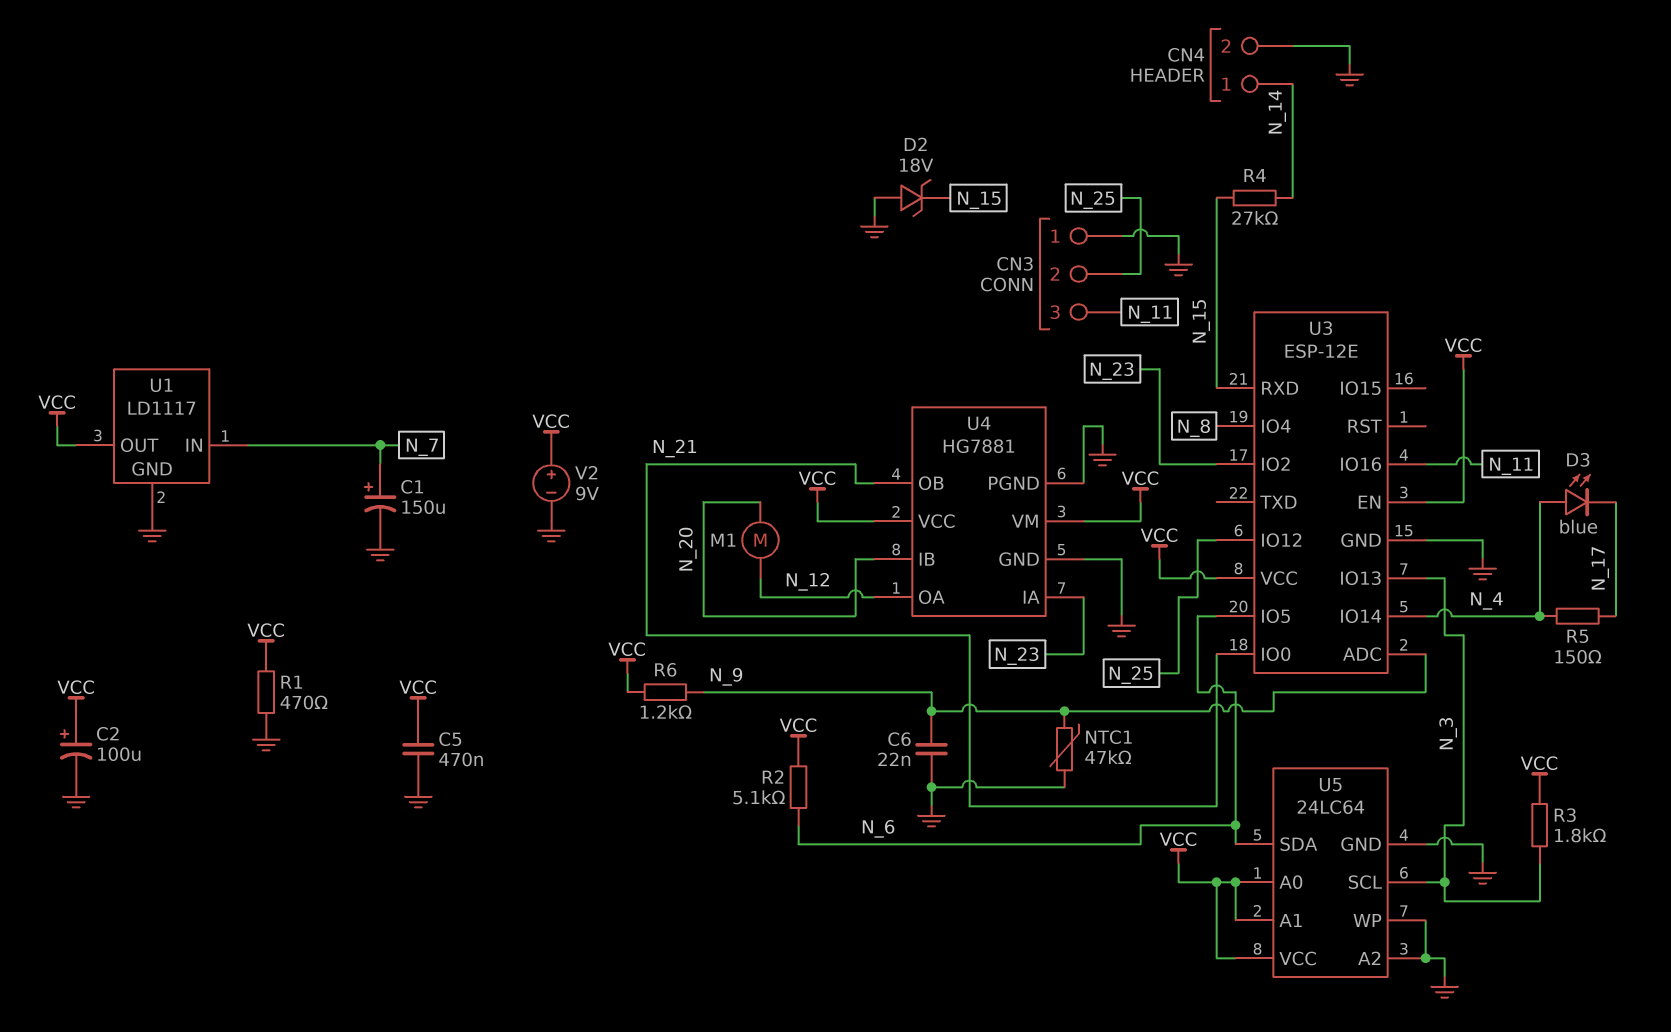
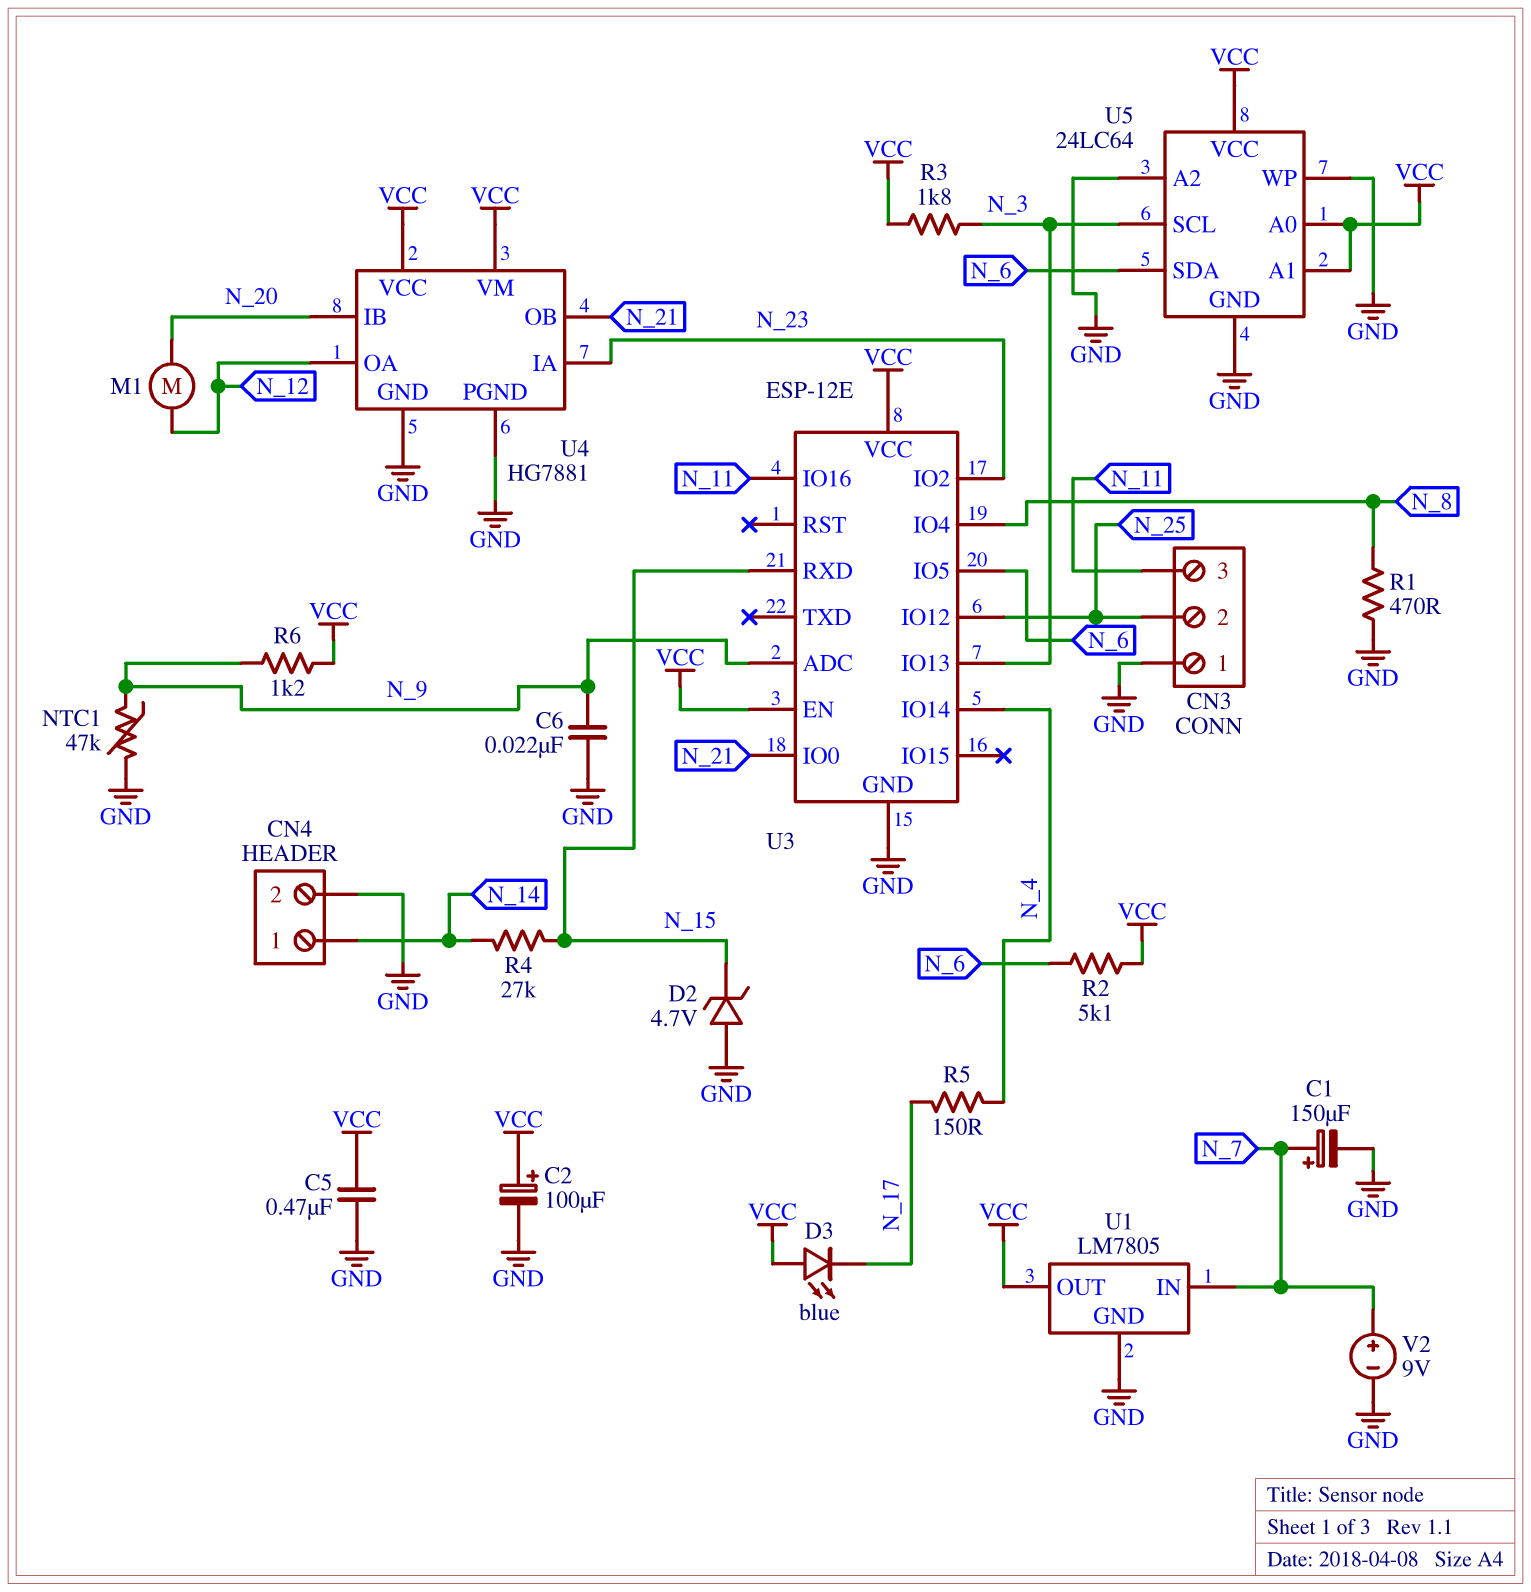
D2: zener 18V (A GND, K N_15) -> zener 4.7V (A GND, K N_15)
D3: LED blue (A N_4, K N_17) -> LED blue (A VCC, K N_17)
R1: 470 (GND, VCC) -> 470 (GND, N_8)
U1: LD1117 -> LM7805
V2: 9V (plus VCC, minus GND) -> 9V (plus N_7, minus GND)

